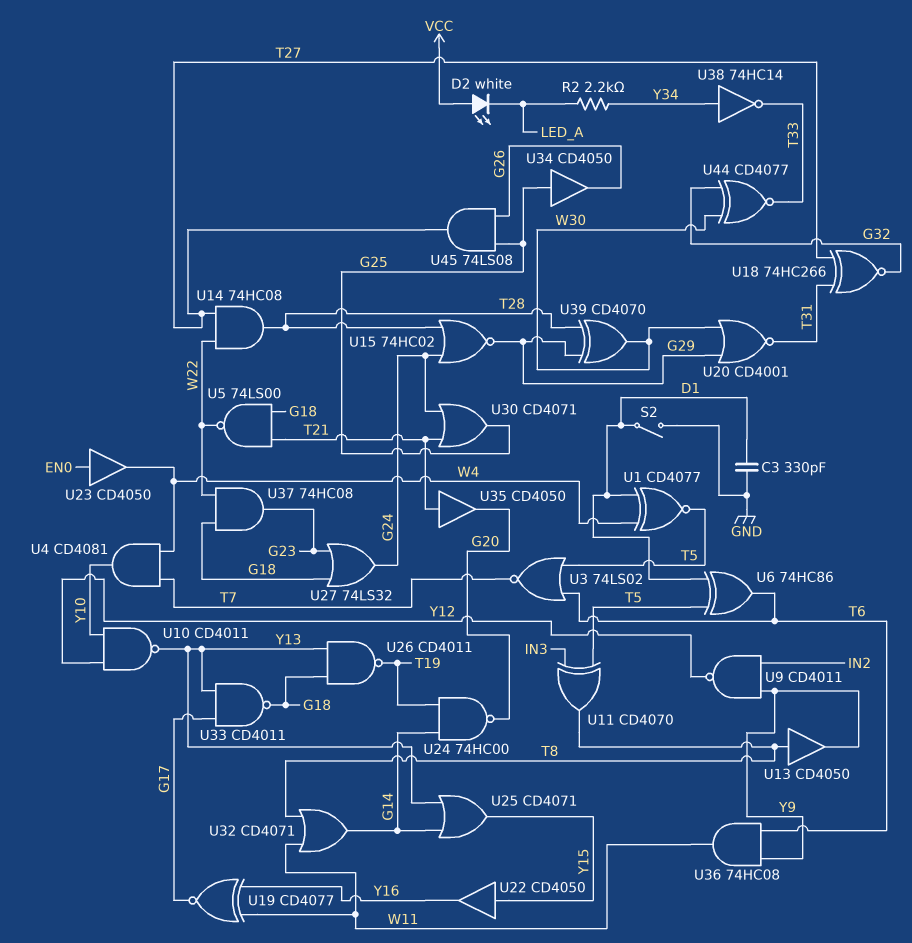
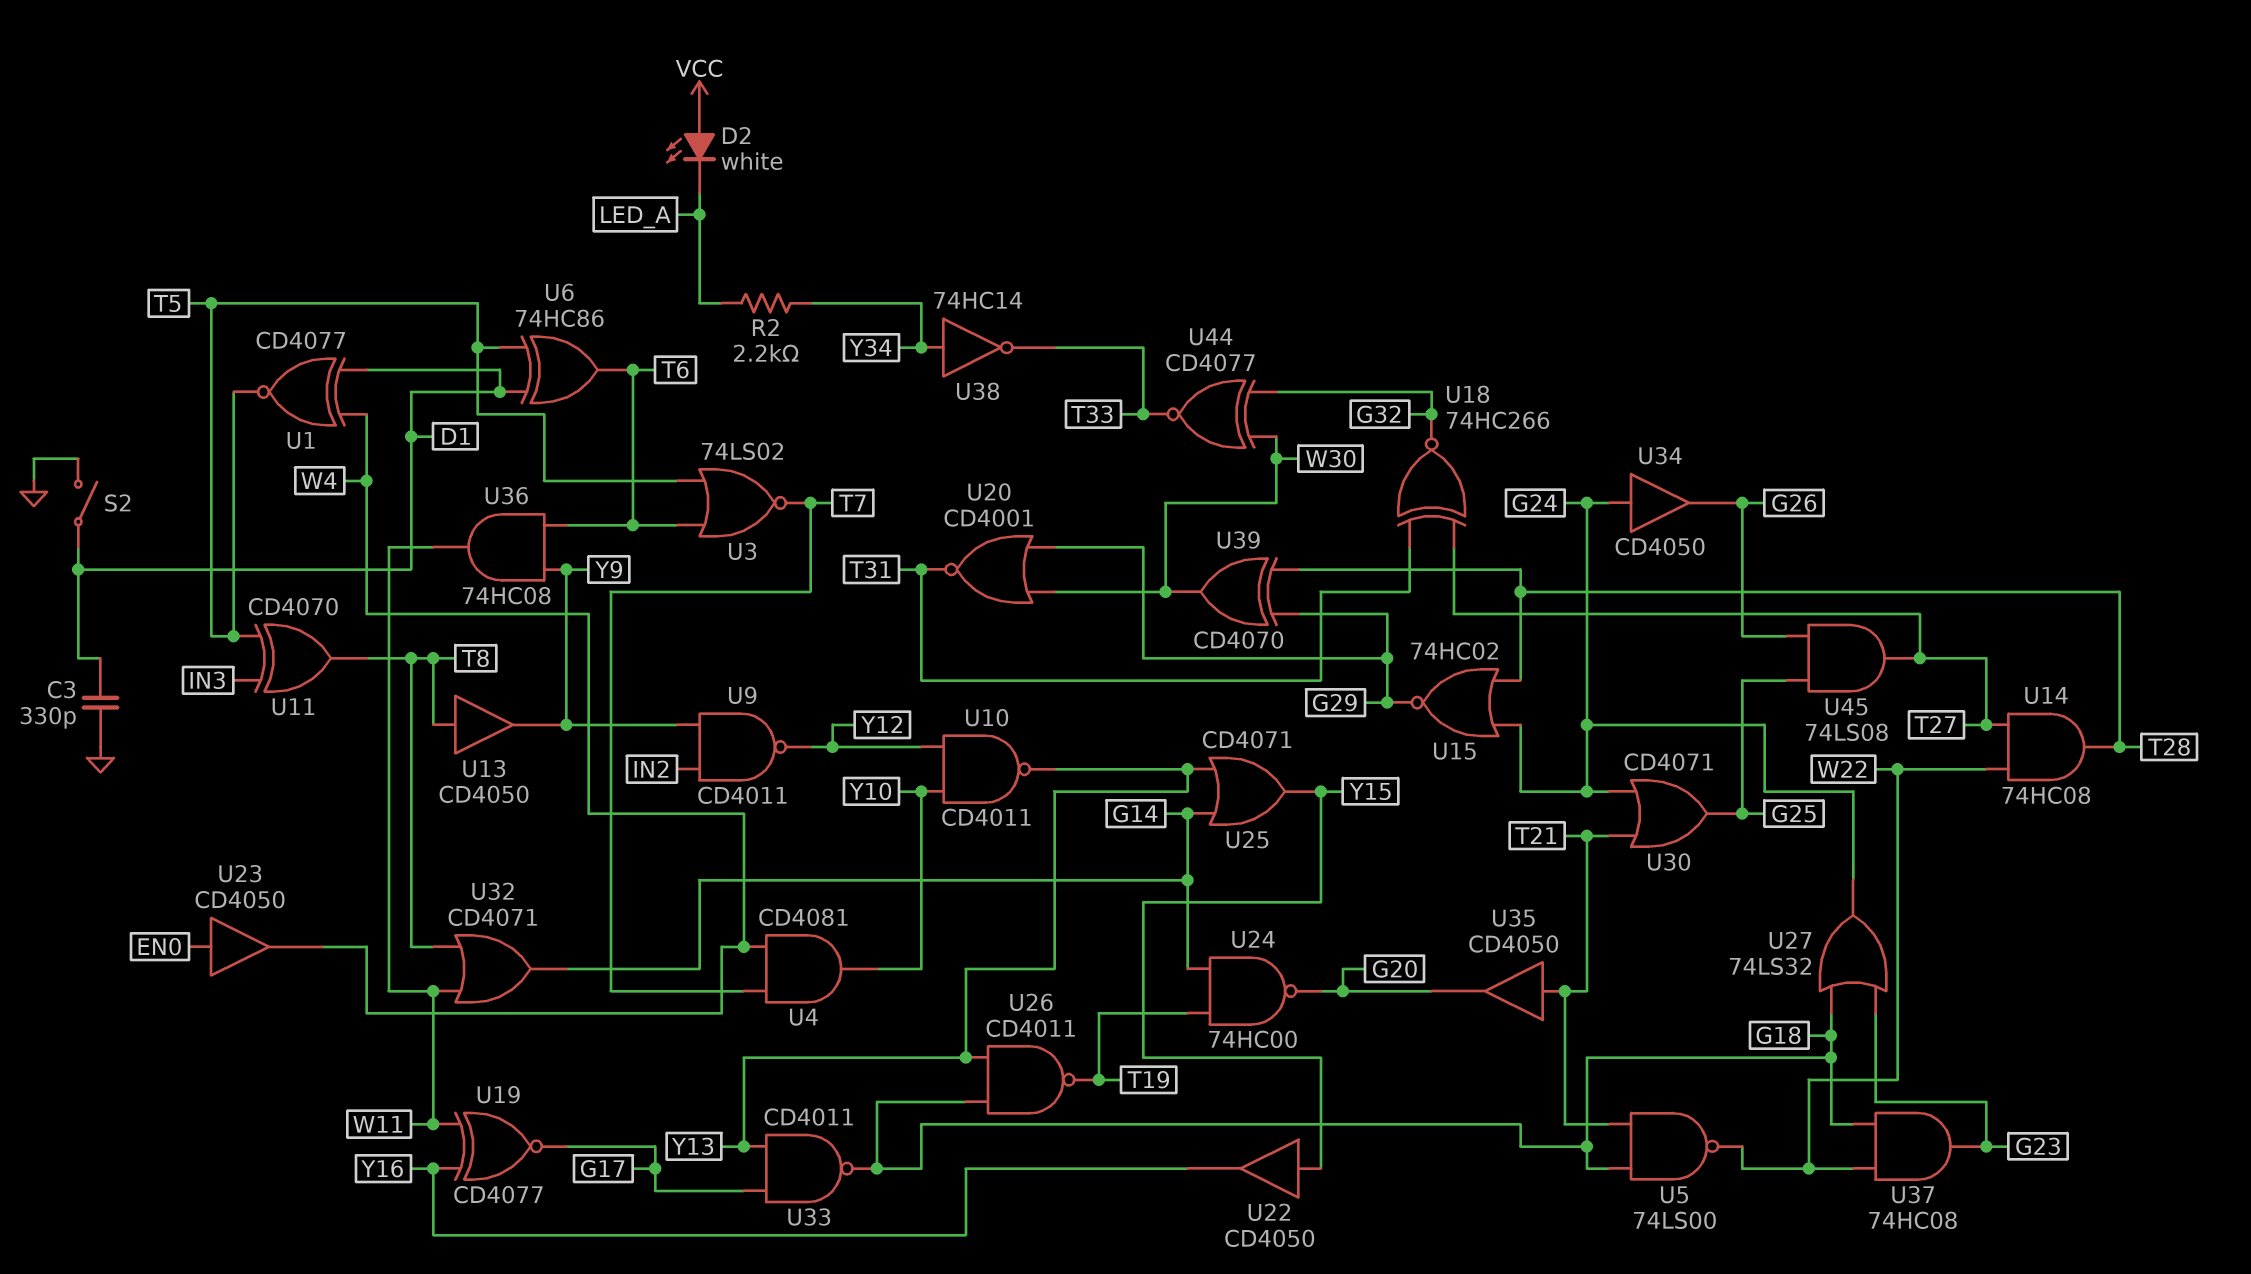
U34: buffer CD4050 (in G25, out G26) -> buffer CD4050 (in G24, out G26)

